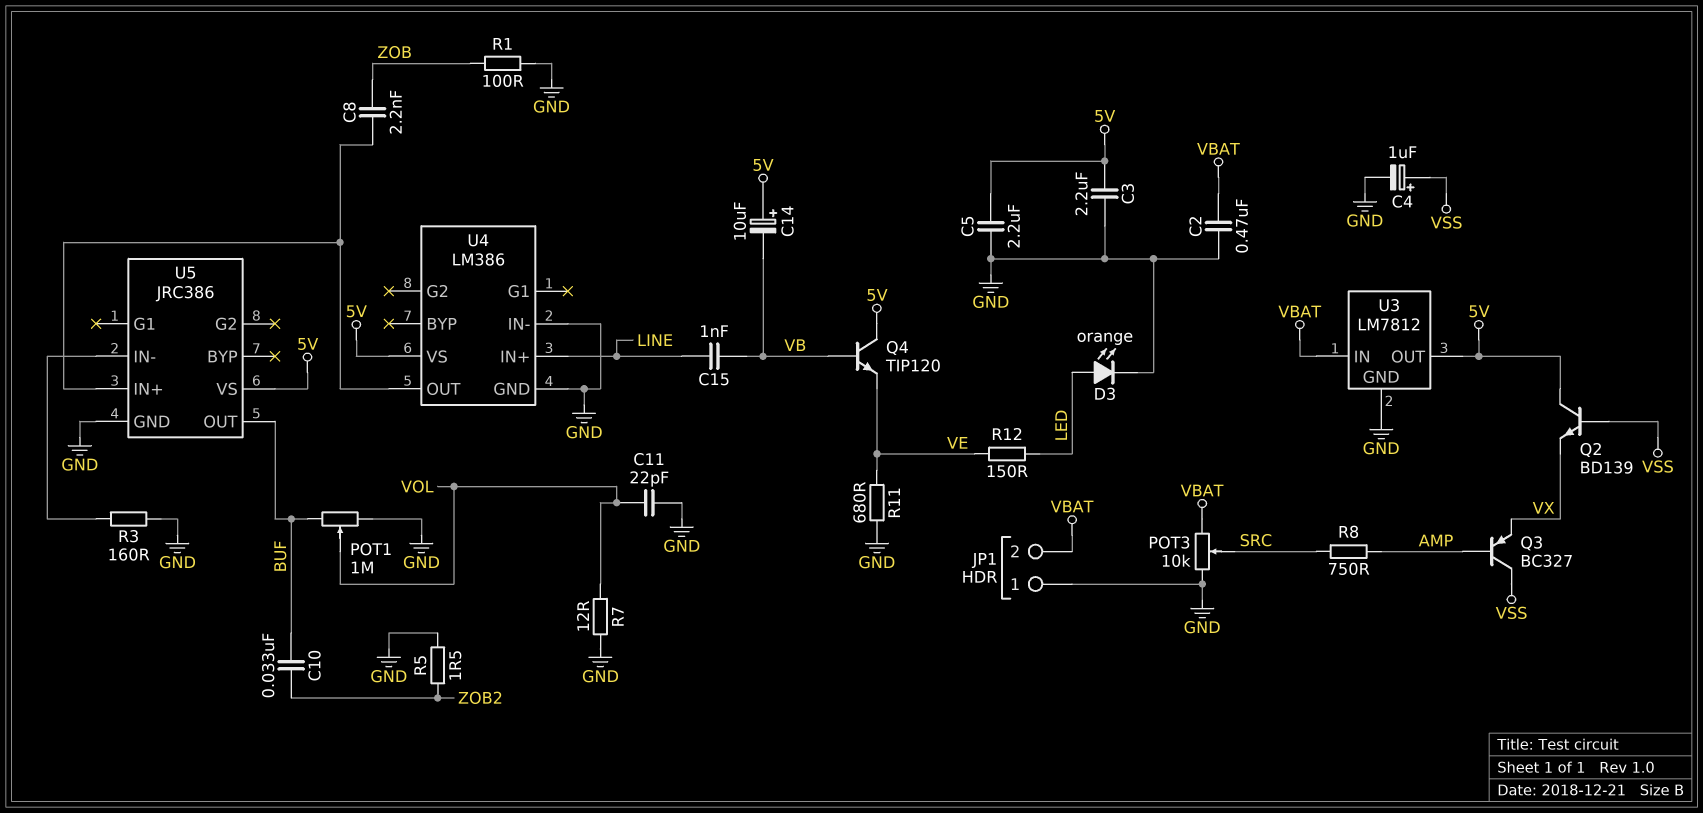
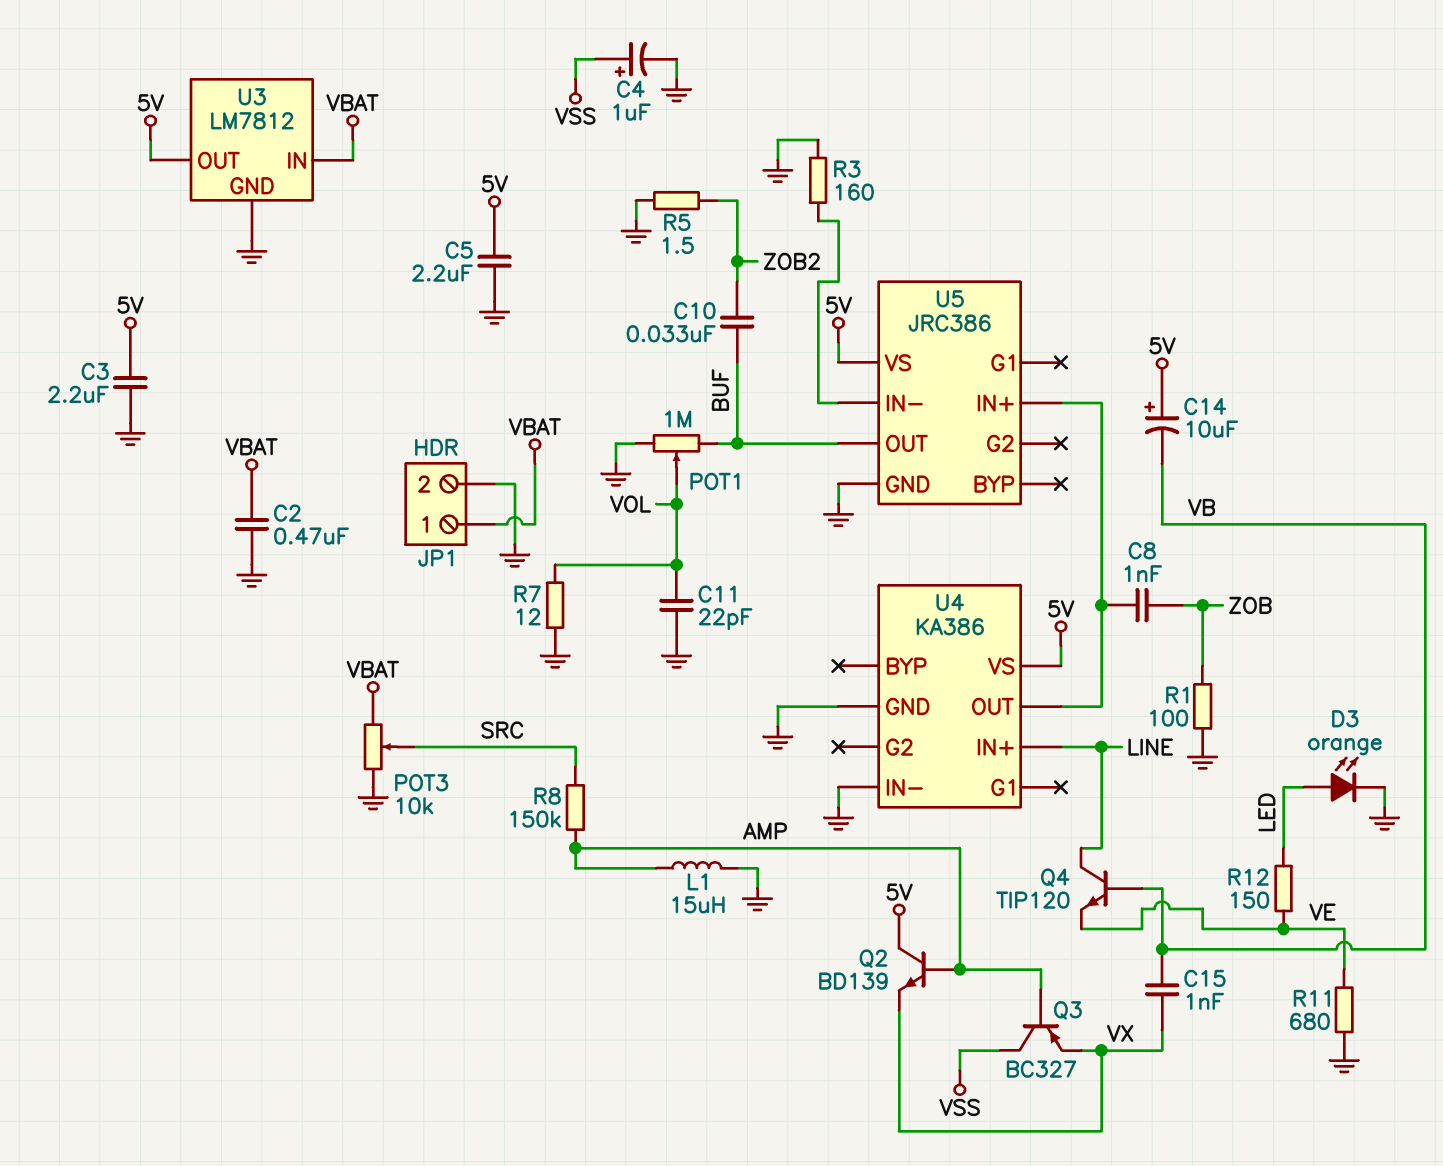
C8: 2.2nF (U4/OUT, ZOB) -> 1nF (U4/OUT, ZOB)
C15: 1nF (LINE, VB) -> 1nF (VB, VX)
JP1 pin 1: GND -> VBAT
JP1 pin 2: VBAT -> GND
L1: none -> 15uH (AMP, GND)
Q2: NPN BD139 (B VSS, C 5V, E VX) -> NPN BD139 (B AMP, C 5V, E VX)
Q4: NPN TIP120 (B VB, C 5V, E VE) -> NPN TIP120 (B VB, C LINE, E VE)
R8: 750 (AMP, SRC) -> 150k (AMP, SRC)
U4: LM386 -> KA386

